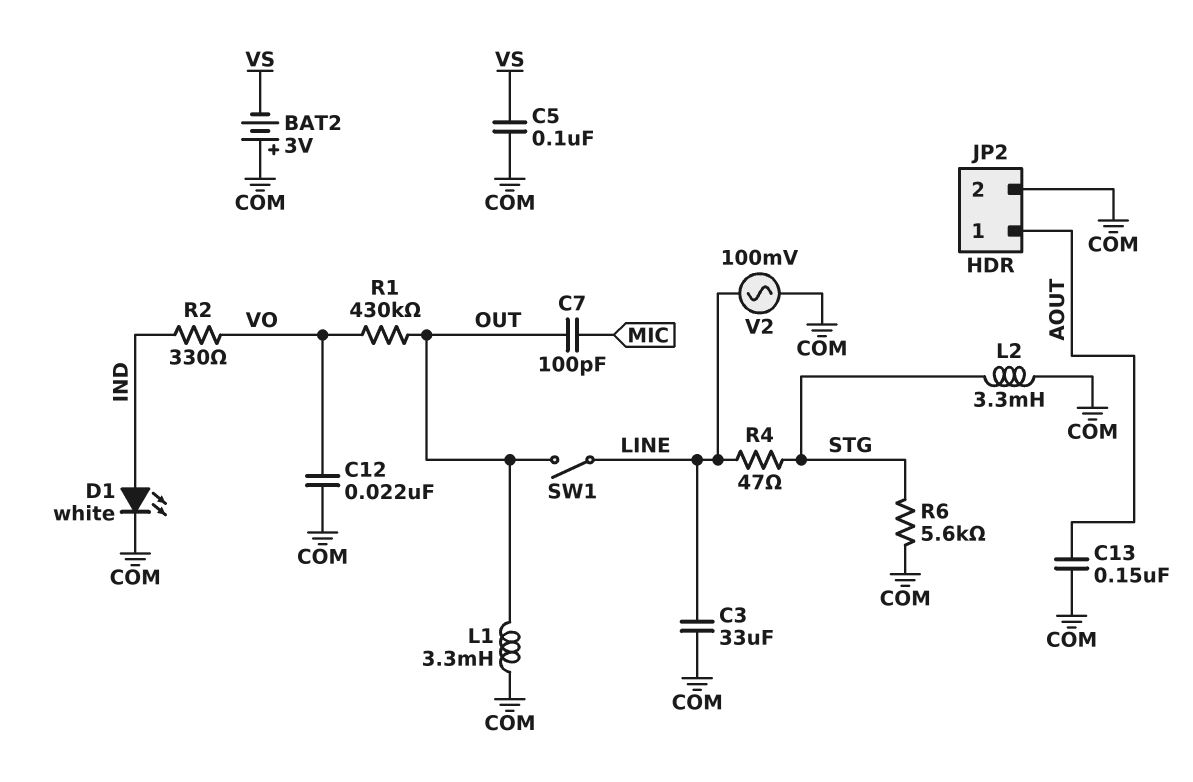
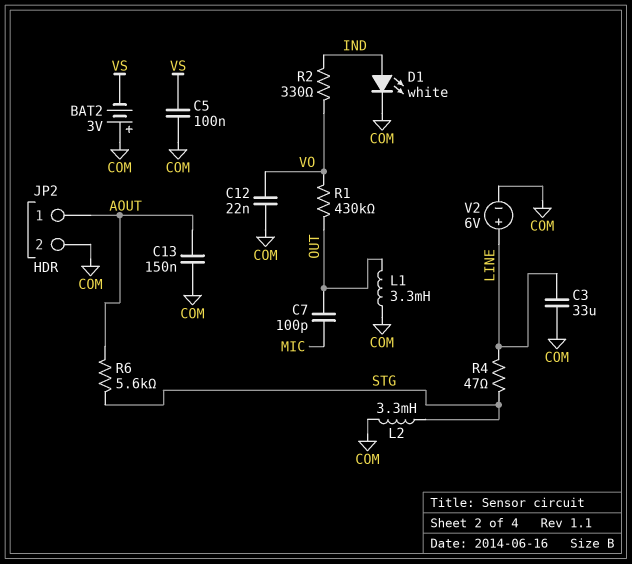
R6: 5.6k (COM, STG) -> 5.6k (AOUT, STG)
SW1: switch (LINE, OUT) -> none
V2: AC 100mV (COM, LINE) -> 6V (plus LINE, minus COM)

